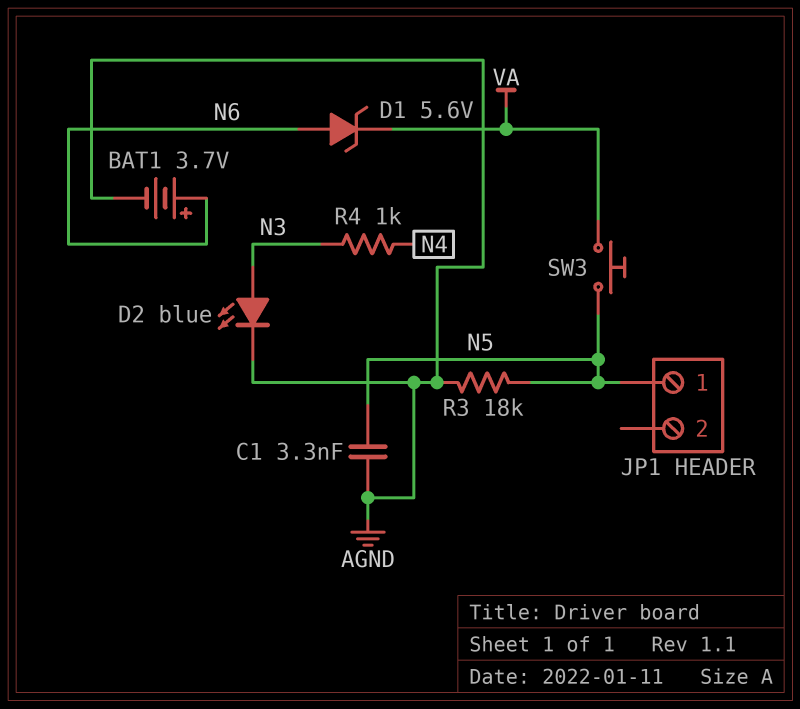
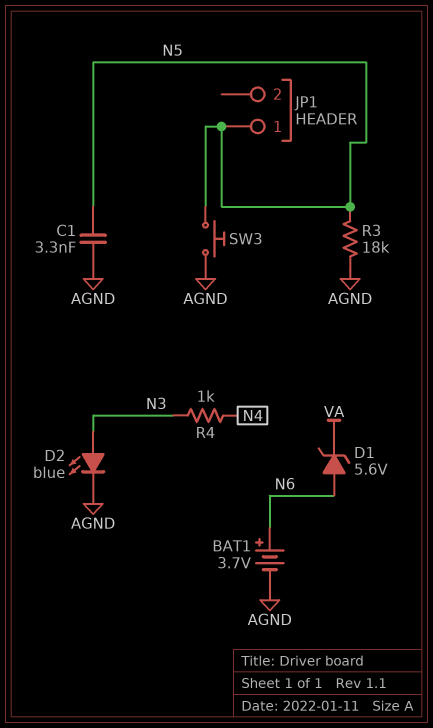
SW3: button (N5, VA) -> button (AGND, N5)

